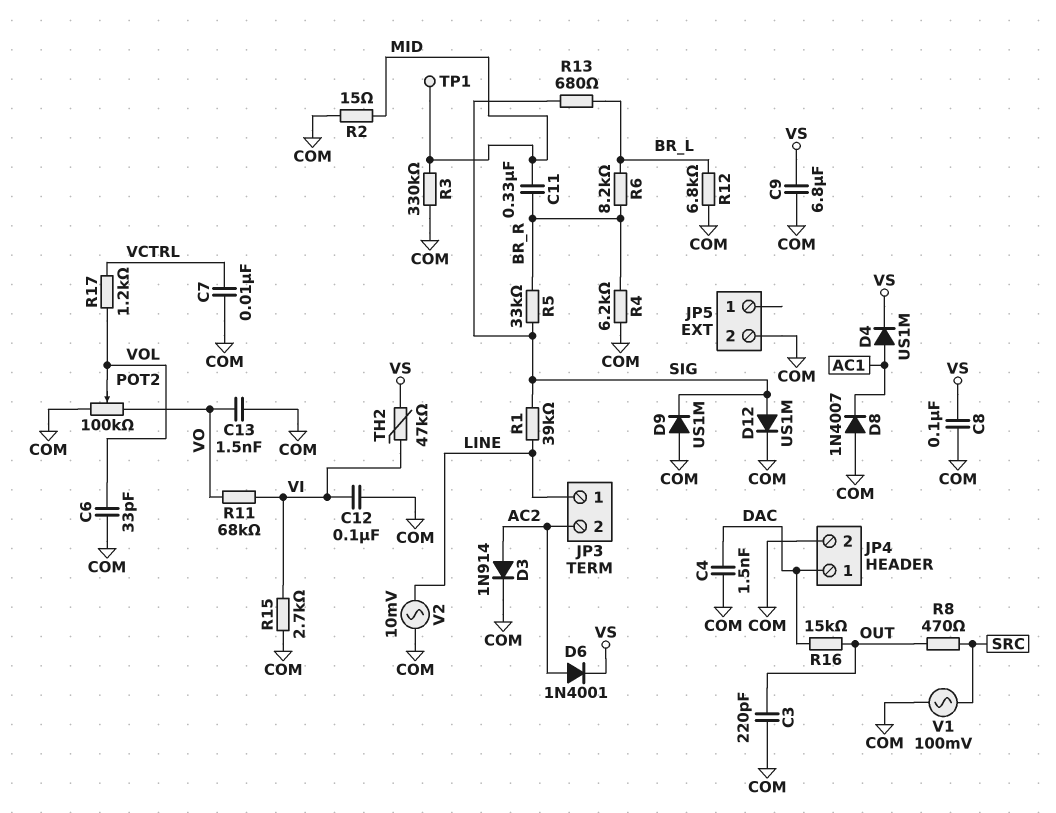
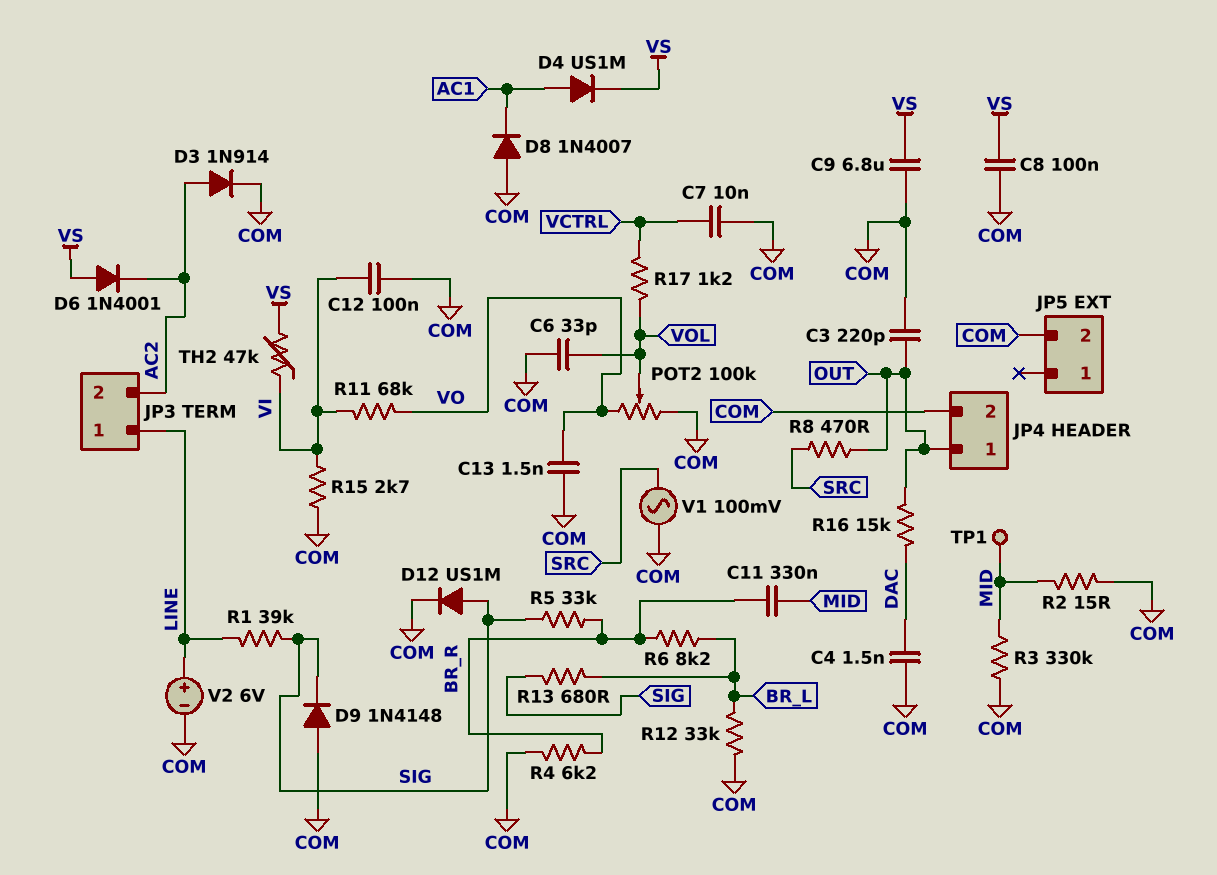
D6: diode 1N4001 (A AC2, K VS) -> diode 1N4001 (A VS, K AC2)
D9: diode US1M (A COM, K SIG) -> diode 1N4148 (A COM, K SIG)
JP4 pin 1: DAC -> OUT
R12: 6.8k (BR_L, COM) -> 33k (BR_L, COM)
V2: AC 10mV (COM, LINE) -> 6V (plus LINE, minus COM)

